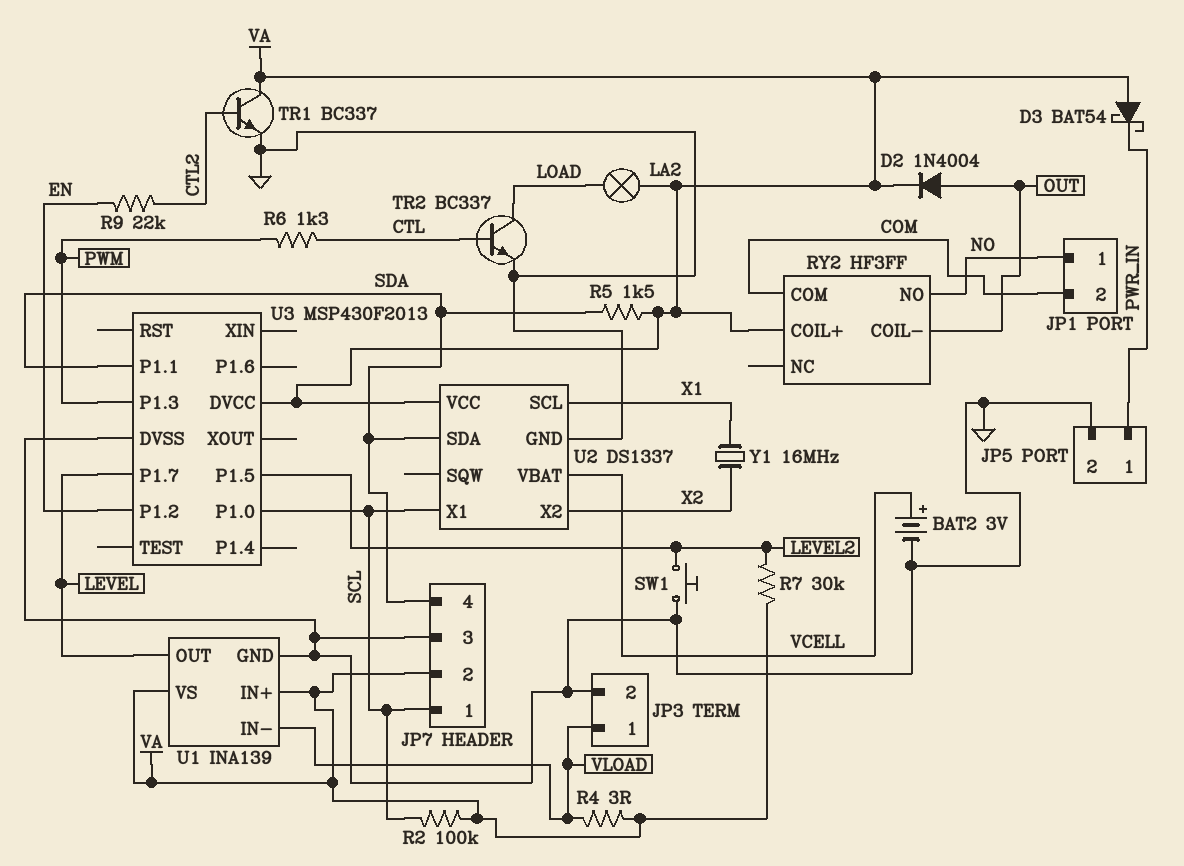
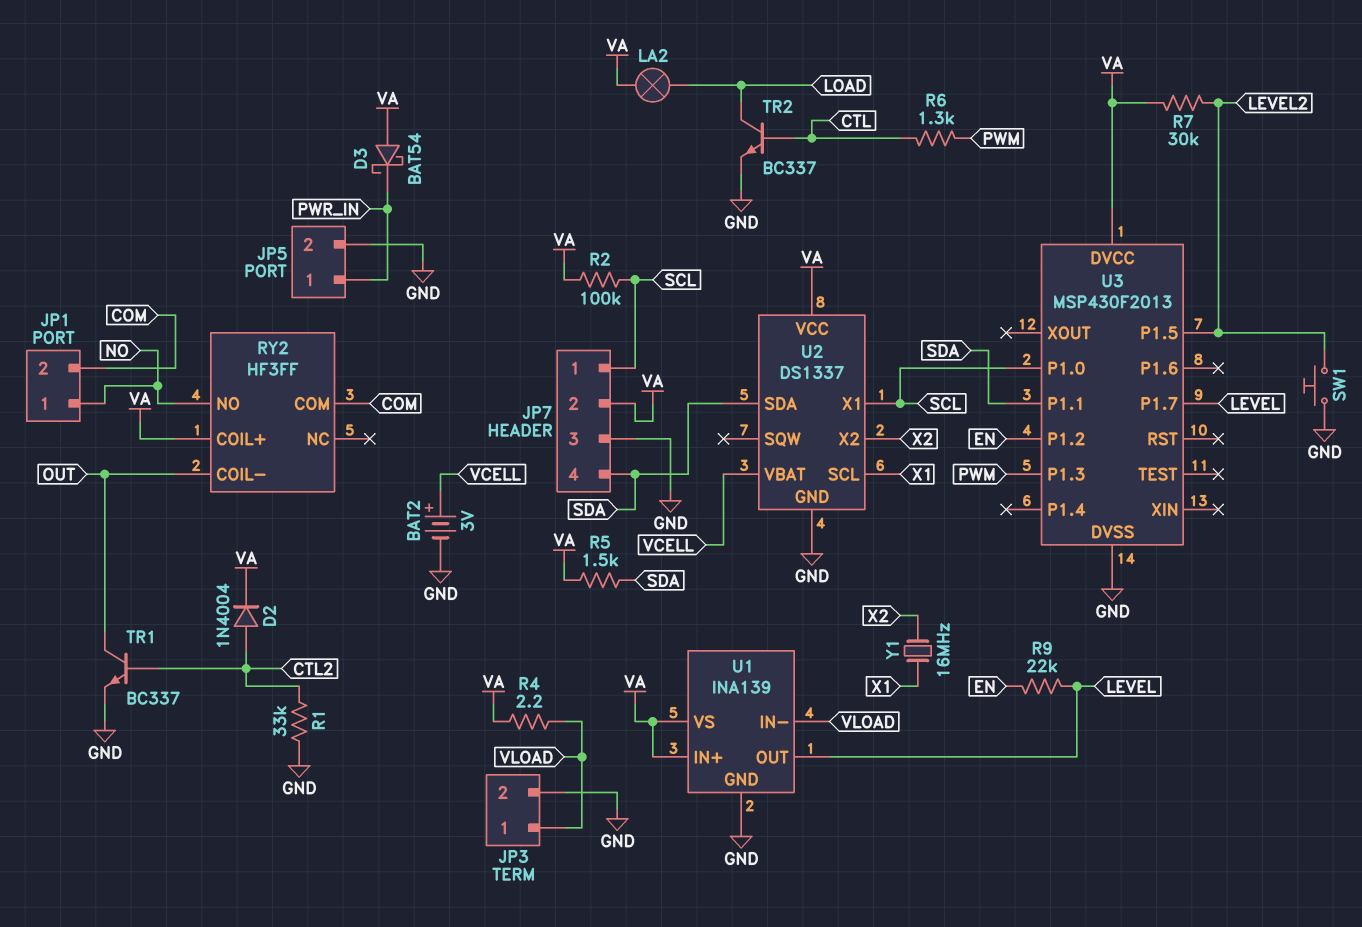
D2: diode 1N4004 (A OUT, K VA) -> diode 1N4004 (A CTL2, K VA)
R1: none -> 33k (CTL2, GND)
R4: 3 (VA, VLOAD) -> 2.2 (VA, VLOAD)
R9: 22k (CTL2, EN) -> 22k (EN, LEVEL)
TR1: NPN BC337 (B CTL2, C VA, E GND) -> NPN BC337 (B CTL2, C OUT, E GND)

